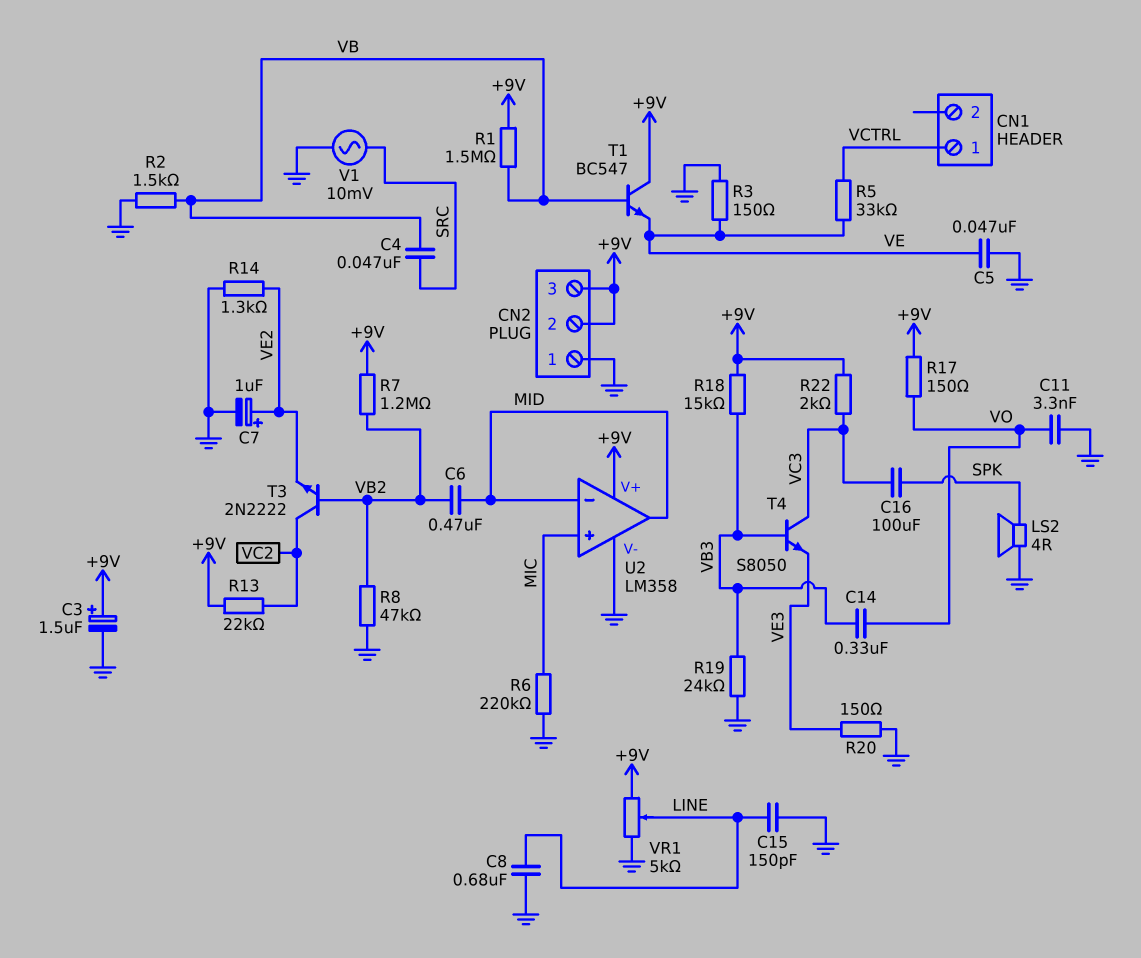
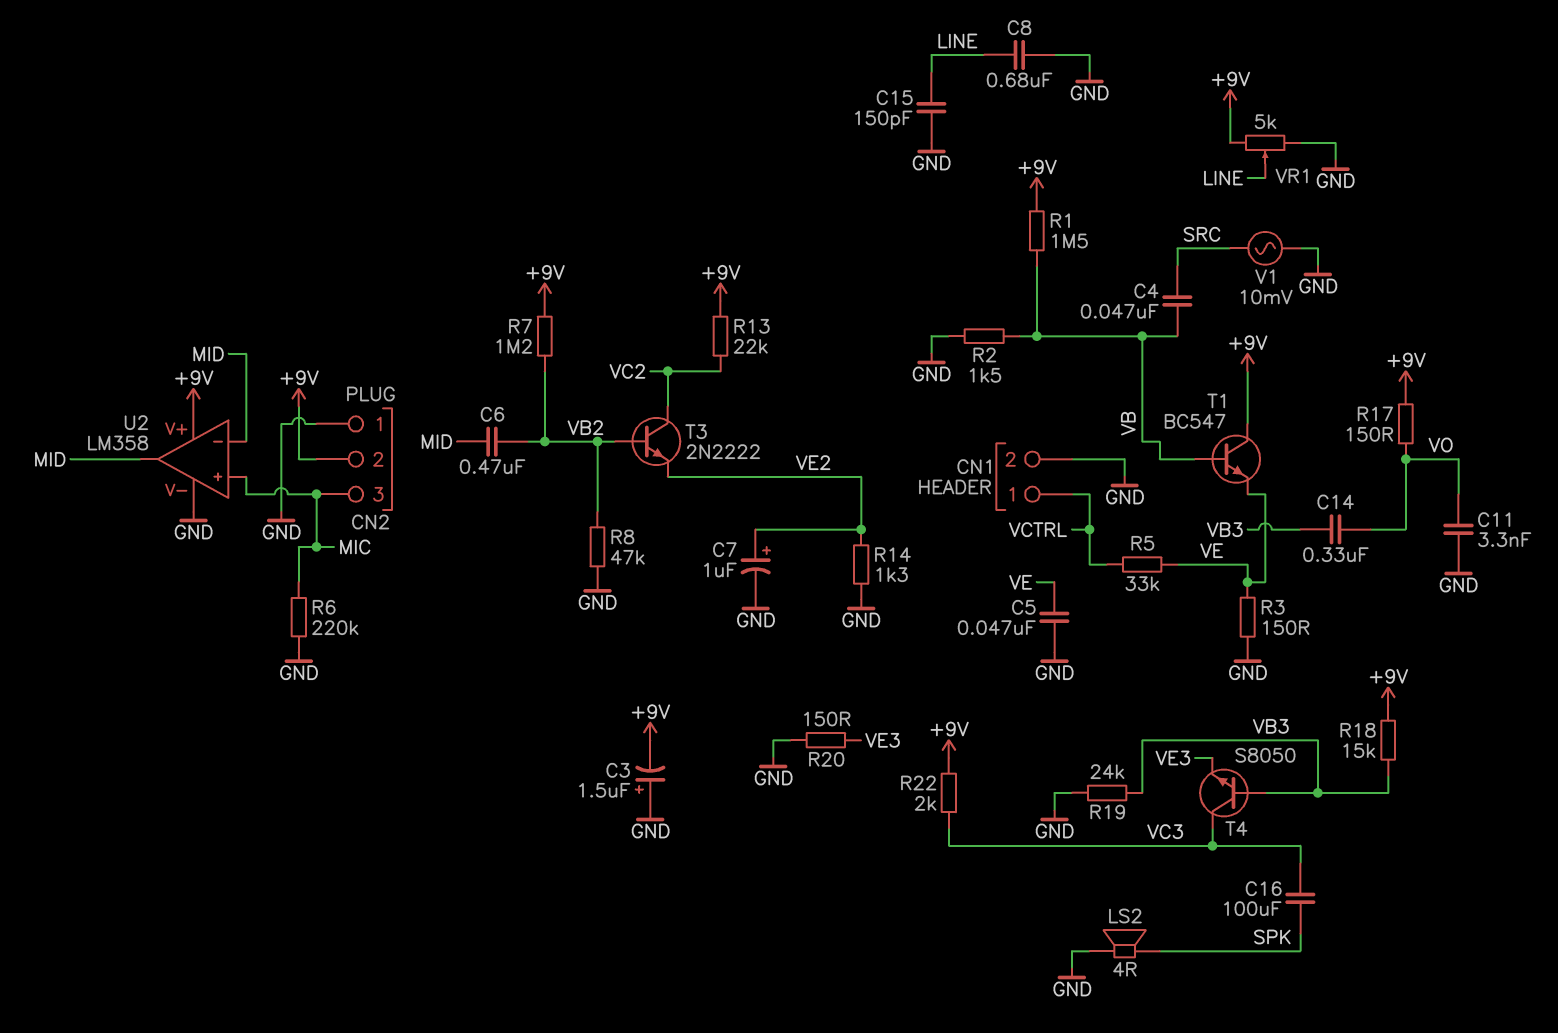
C3: 1.5uF (plus +9V, minus GND) -> 1.5uF (plus GND, minus +9V)
CN1 pin 2: none -> GND
CN2 pin 3: +9V -> MIC

